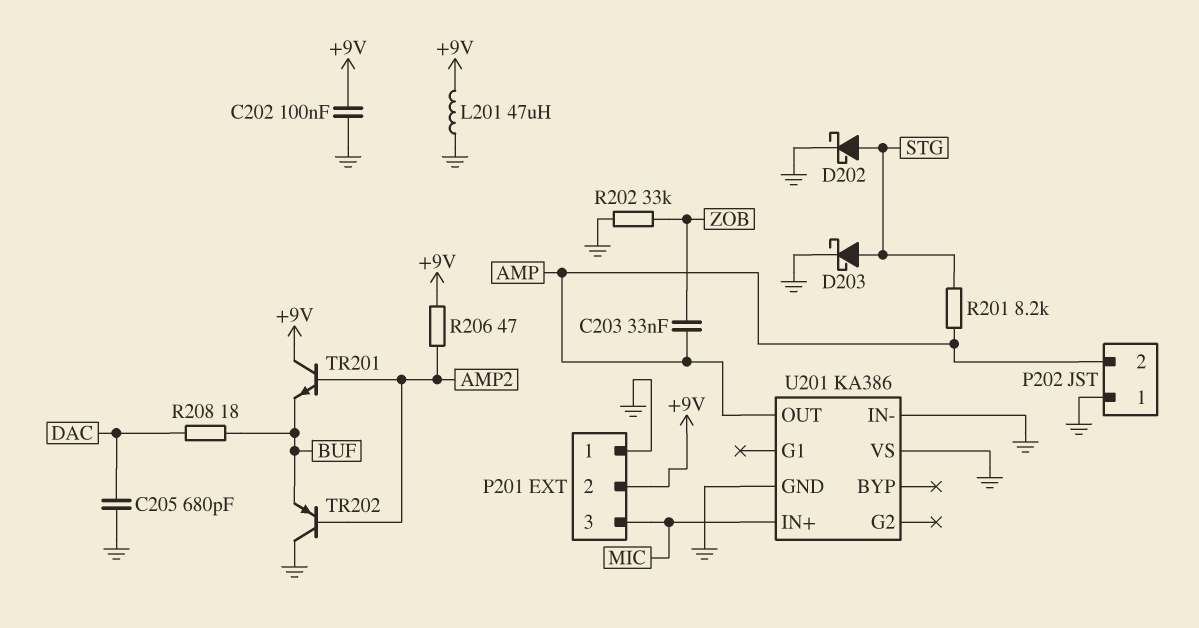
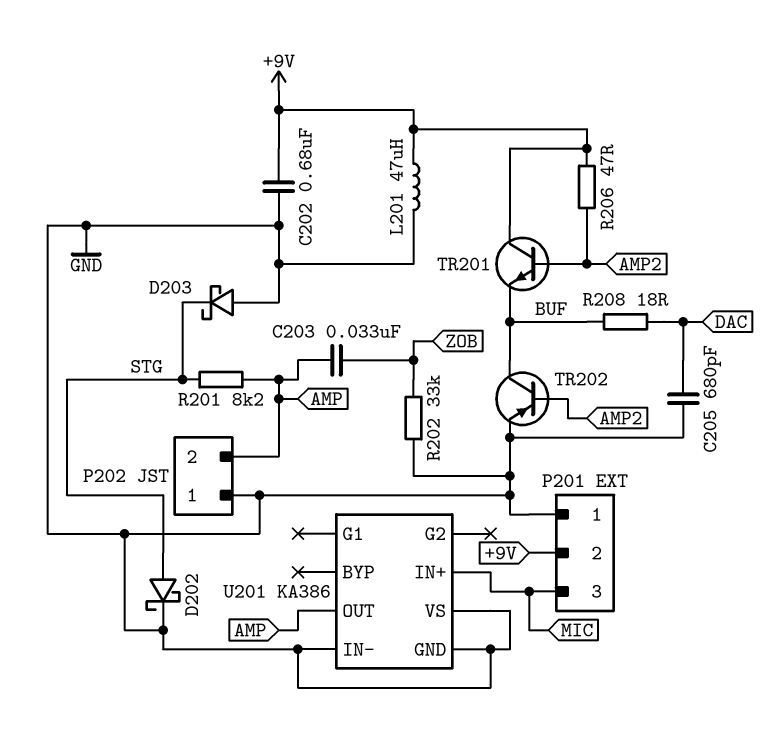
C202: 100nF (+9V, GND) -> 680nF (+9V, GND)
D203: schottky (A STG, K GND) -> schottky (A GND, K STG)
TR202: PNP (B AMP2, C GND, E BUF) -> PNP (B AMP2, C BUF, E GND)

